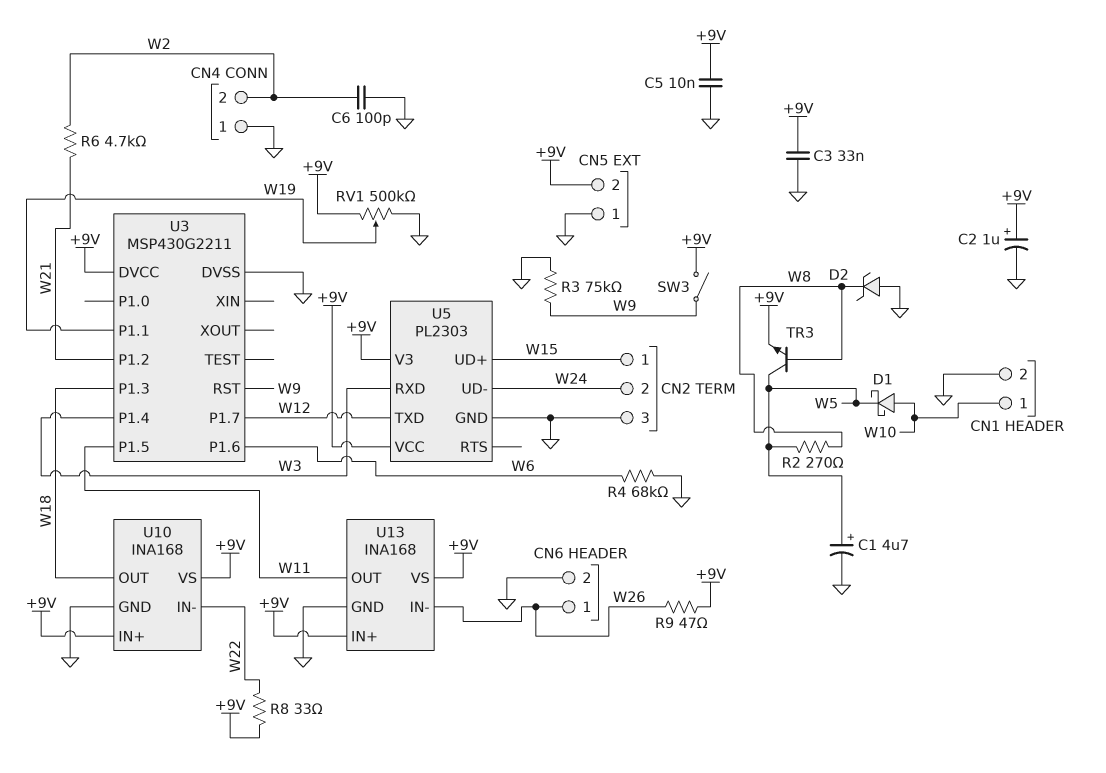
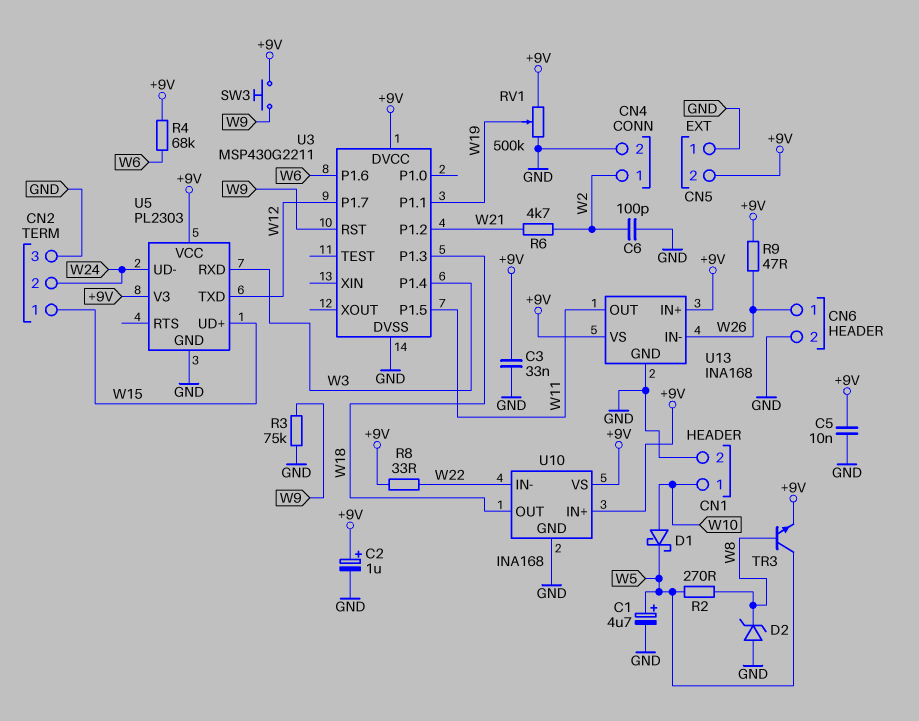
CN4 pin 1: GND -> W2
CN4 pin 2: W2 -> GND
R4: 68k (GND, W6) -> 68k (+9V, W6)
SW3: switch (+9V, W9) -> button (+9V, W9)

